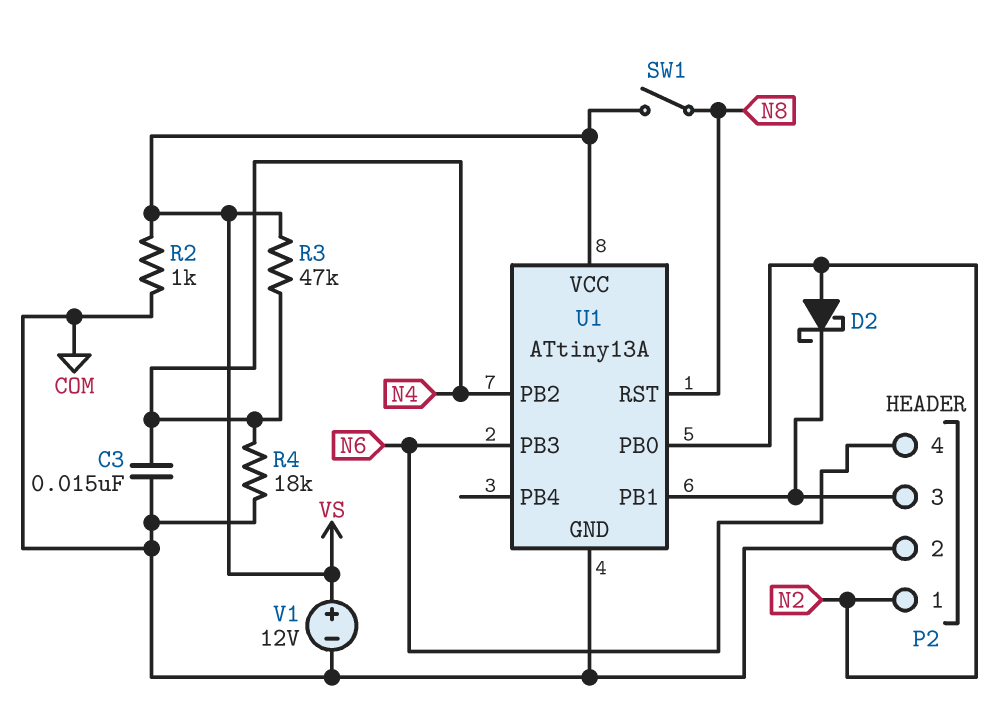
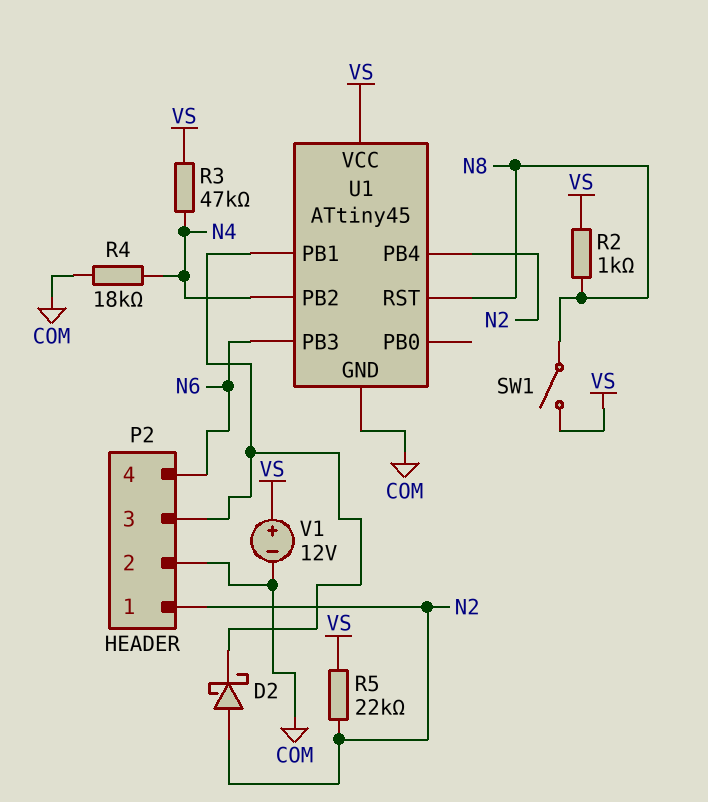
C3: 15nF (COM, N4) -> none
R2: 1k (COM, VS) -> 1k (N8, VS)
R5: none -> 22k (N2, VS)
U1: ATtiny13A -> ATtiny45
U1 pin PB0: N2 -> none
U1 pin PB4: none -> N2

